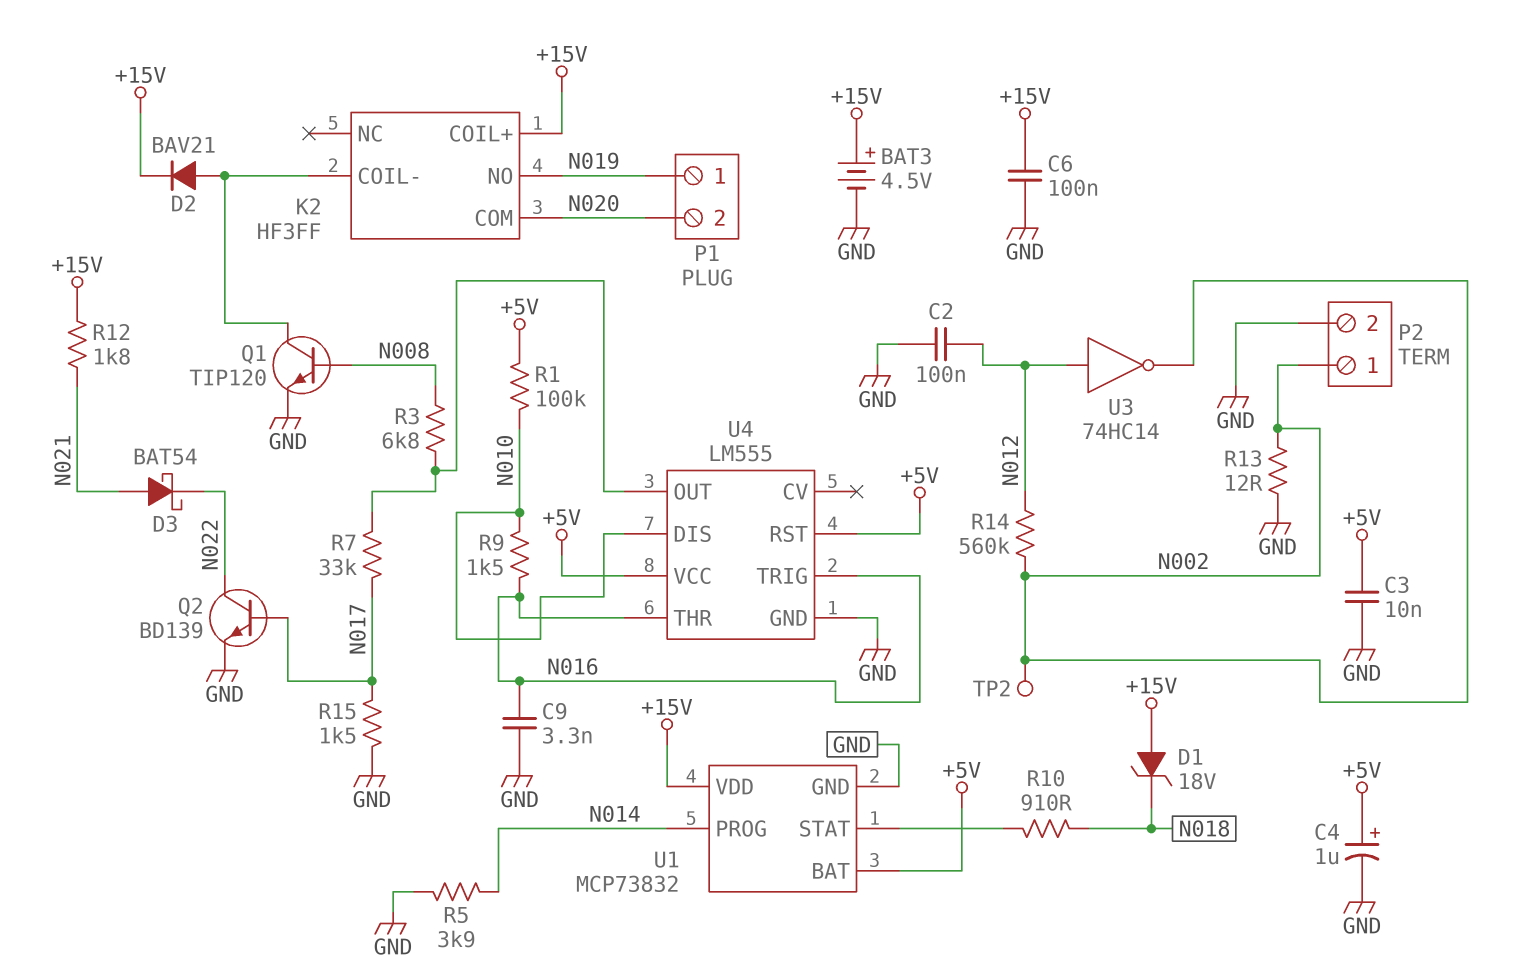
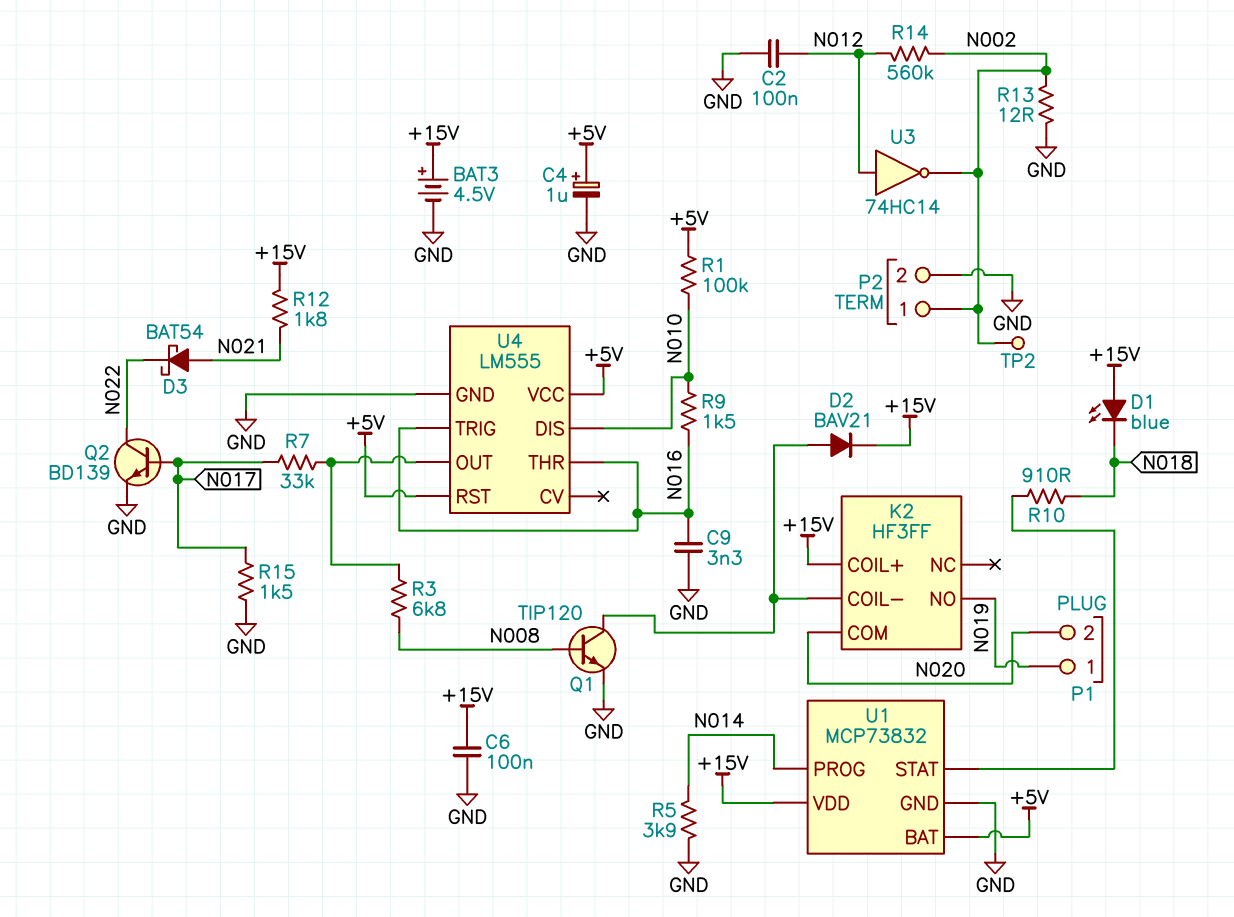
C3: 10nF (+5V, GND) -> none
D1: zener 18V (A +15V, K N018) -> LED blue (A +15V, K N018)

